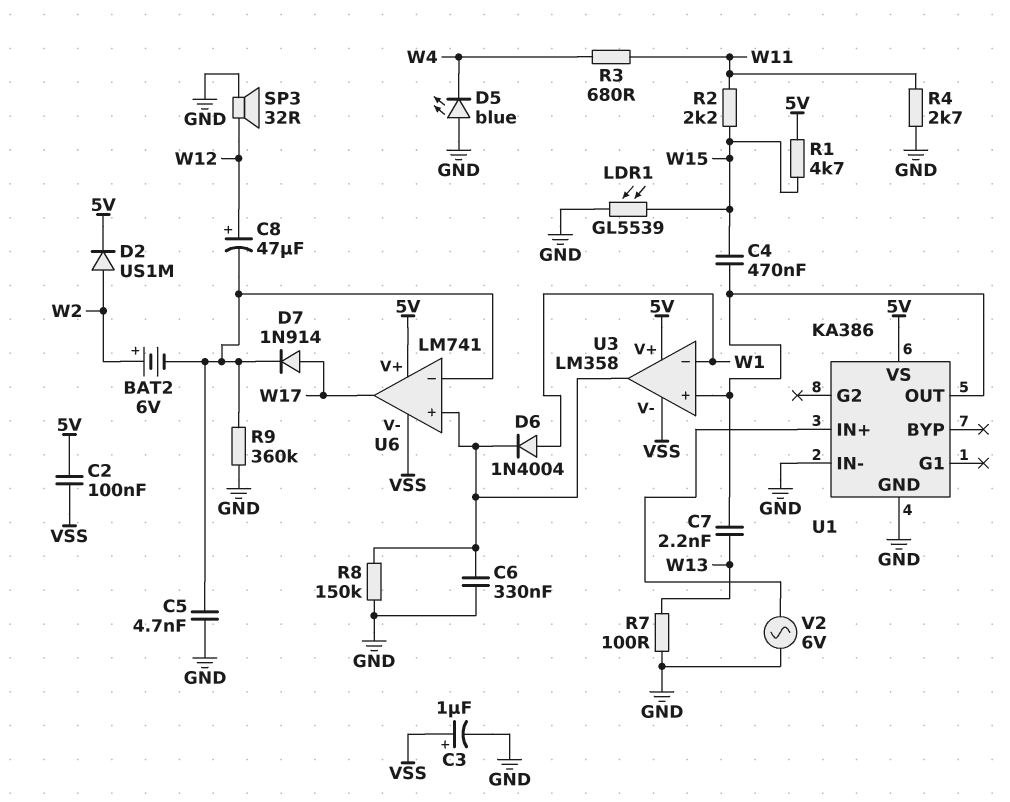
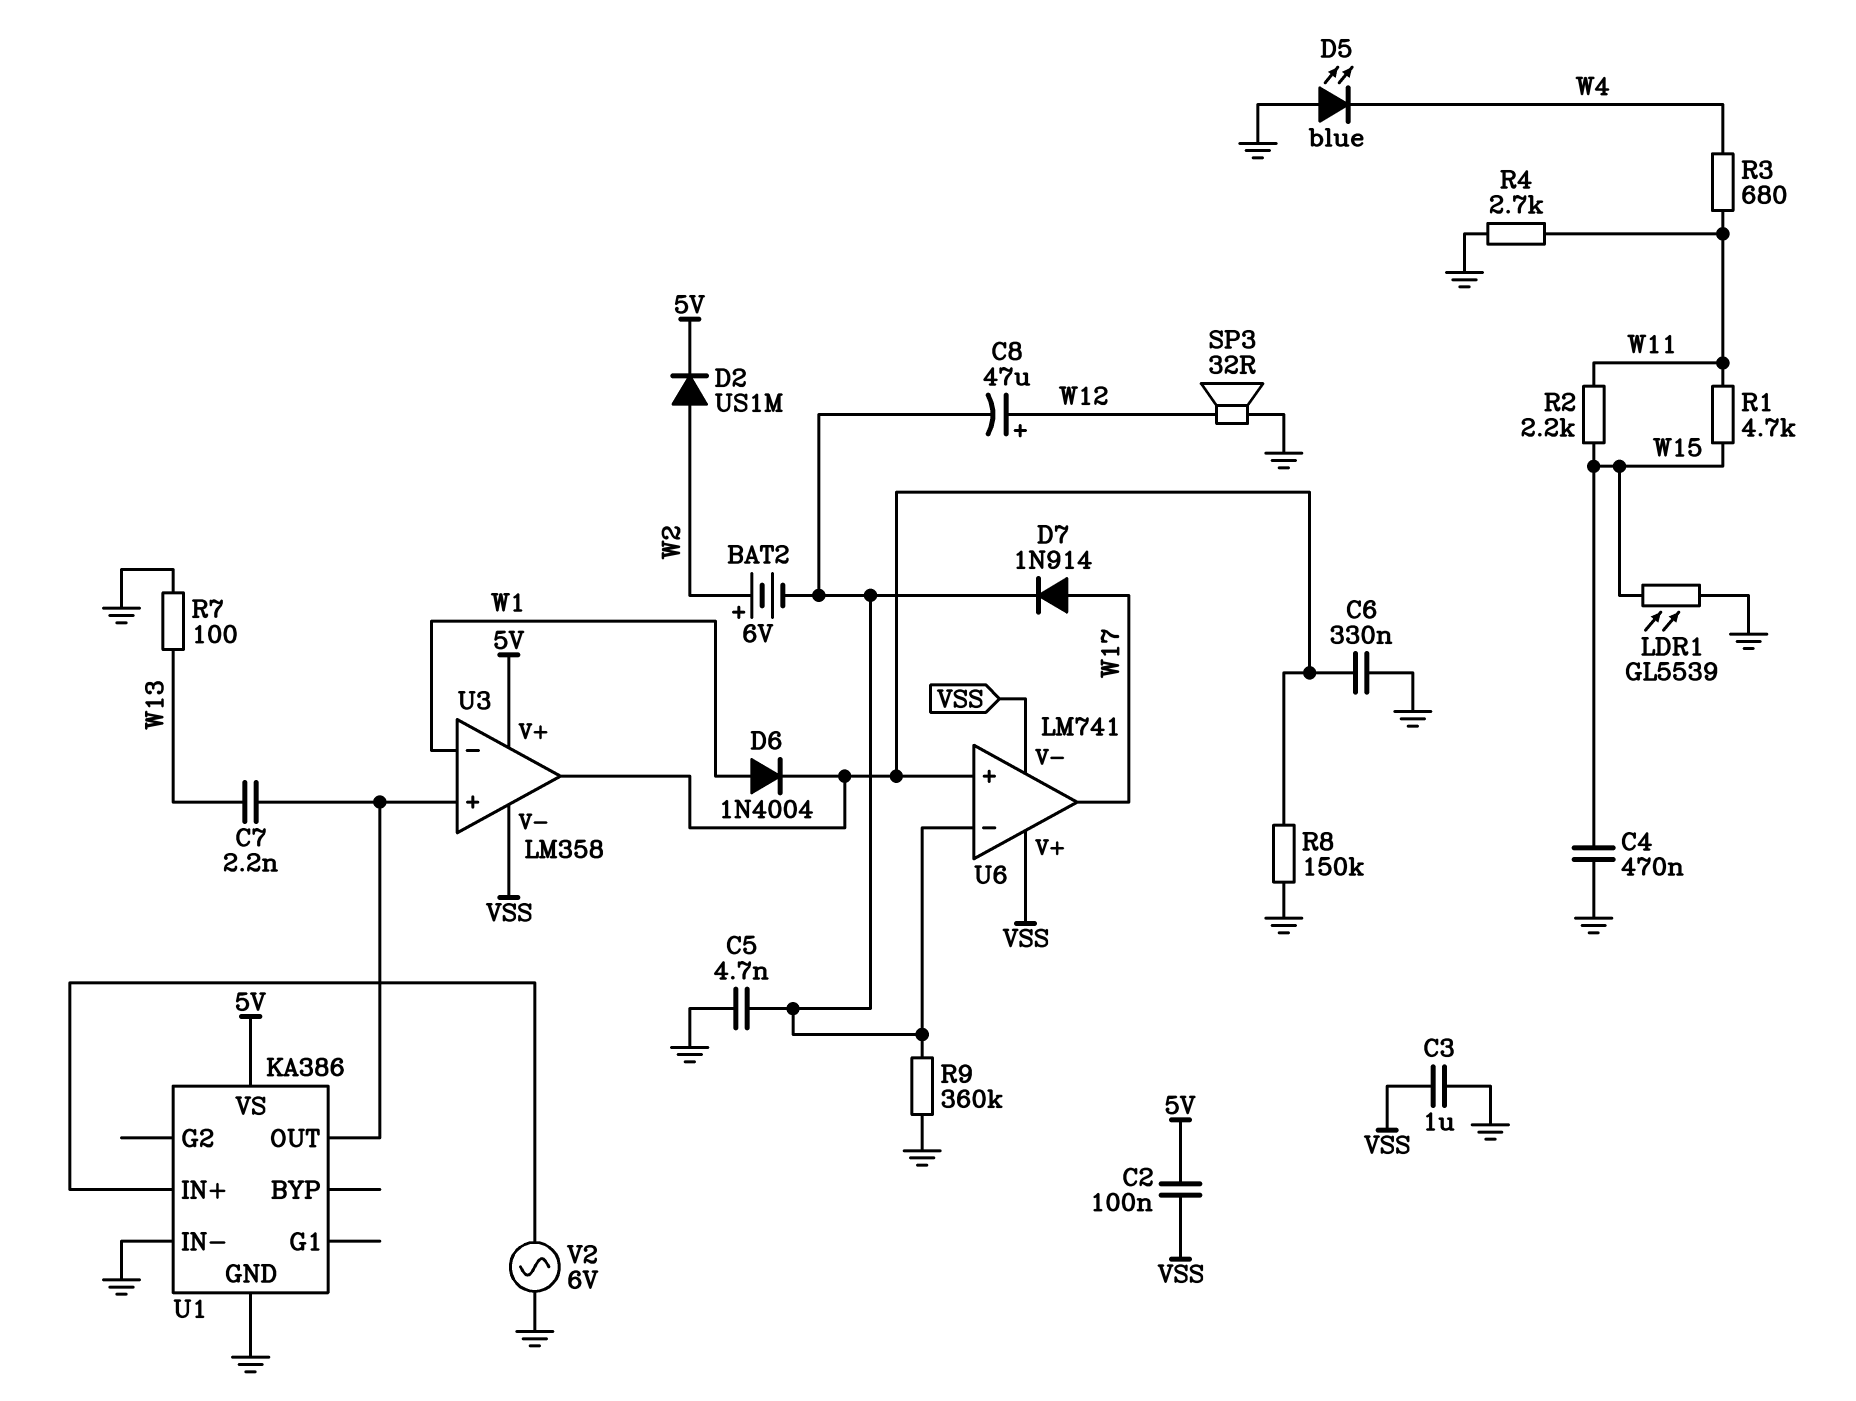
C3: 1uF (plus VSS, minus GND) -> 1uF (GND, VSS)
C4: 470nF (U1/OUT, W15) -> 470nF (GND, W15)
R1: 4.7k (5V, W15) -> 4.7k (W11, W15)
U6 pin V+: 5V -> VSS

